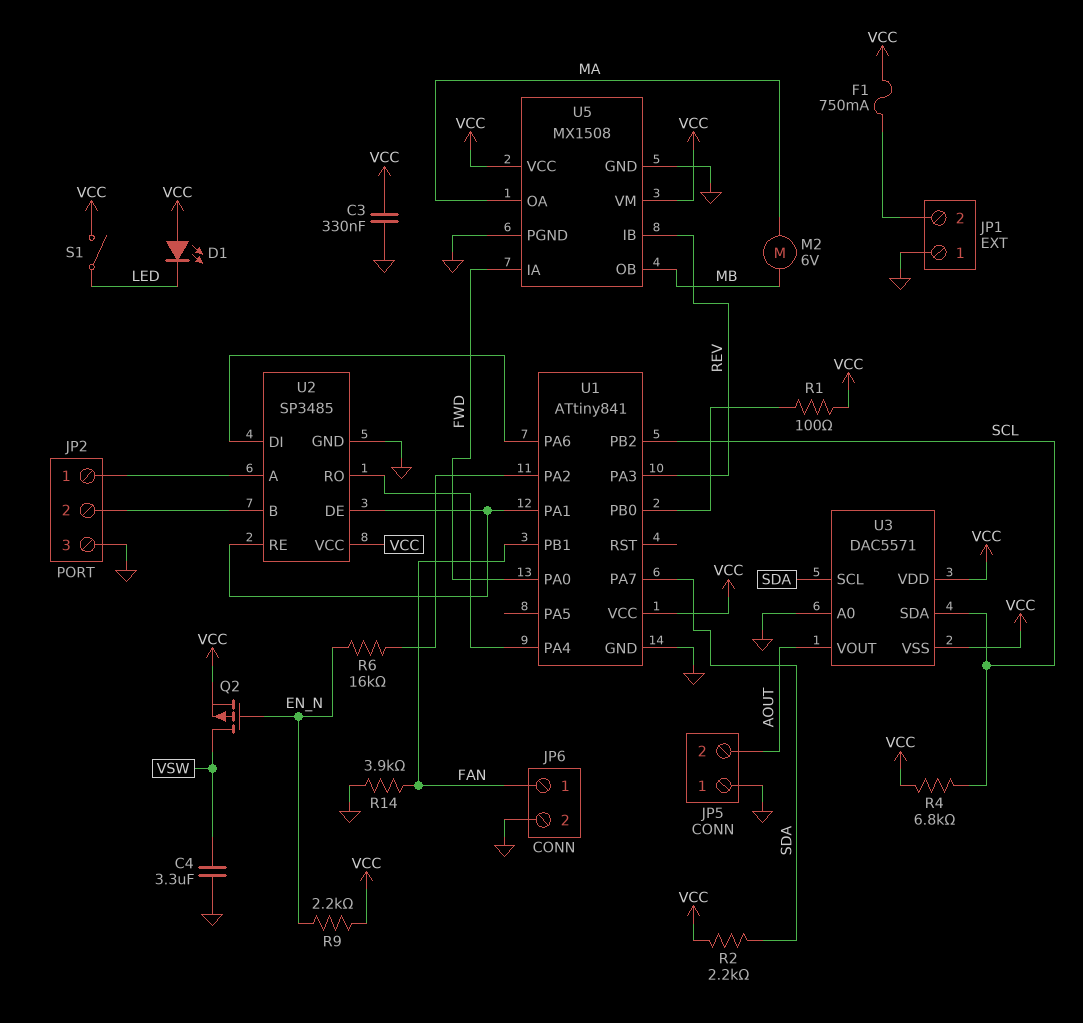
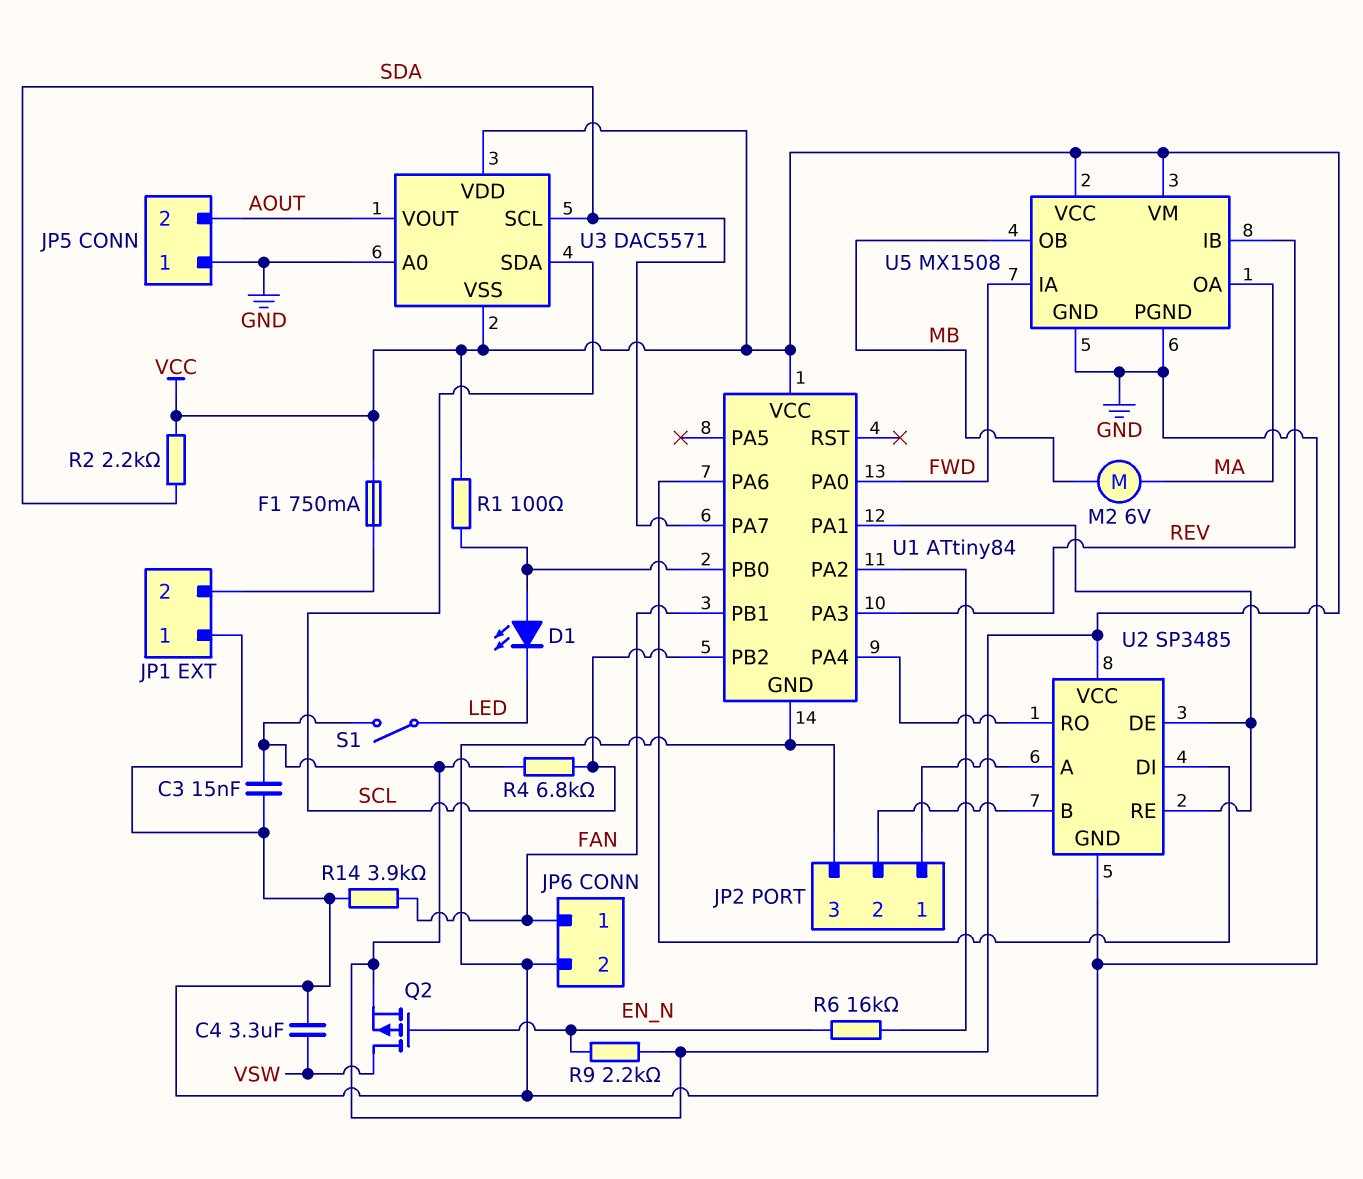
C3: 330nF (GND, VCC) -> 15nF (GND, VCC)
D1: LED (A VCC, K LED) -> LED (A U1/PB0, K LED)
U1: ATtiny841 -> ATtiny84

